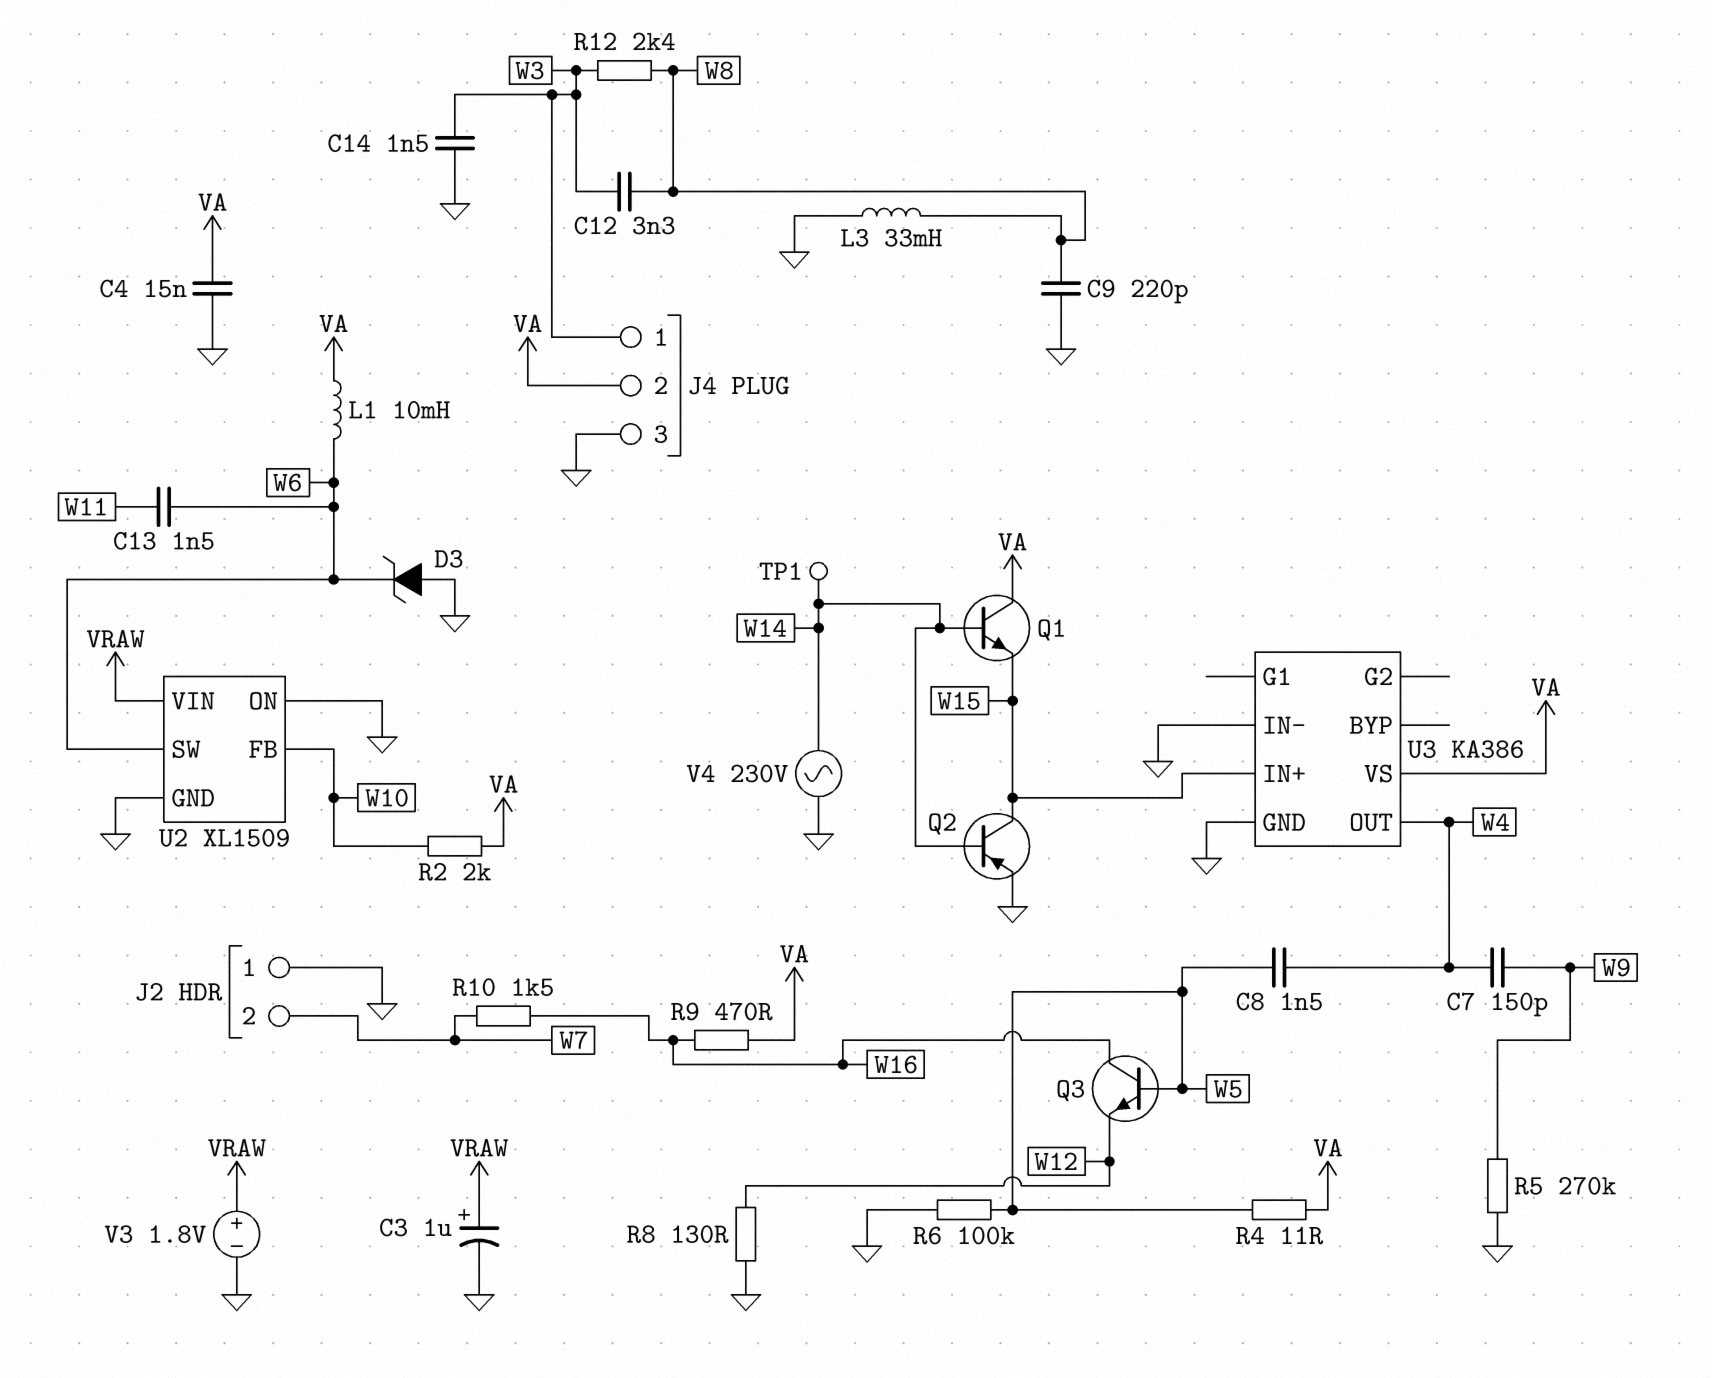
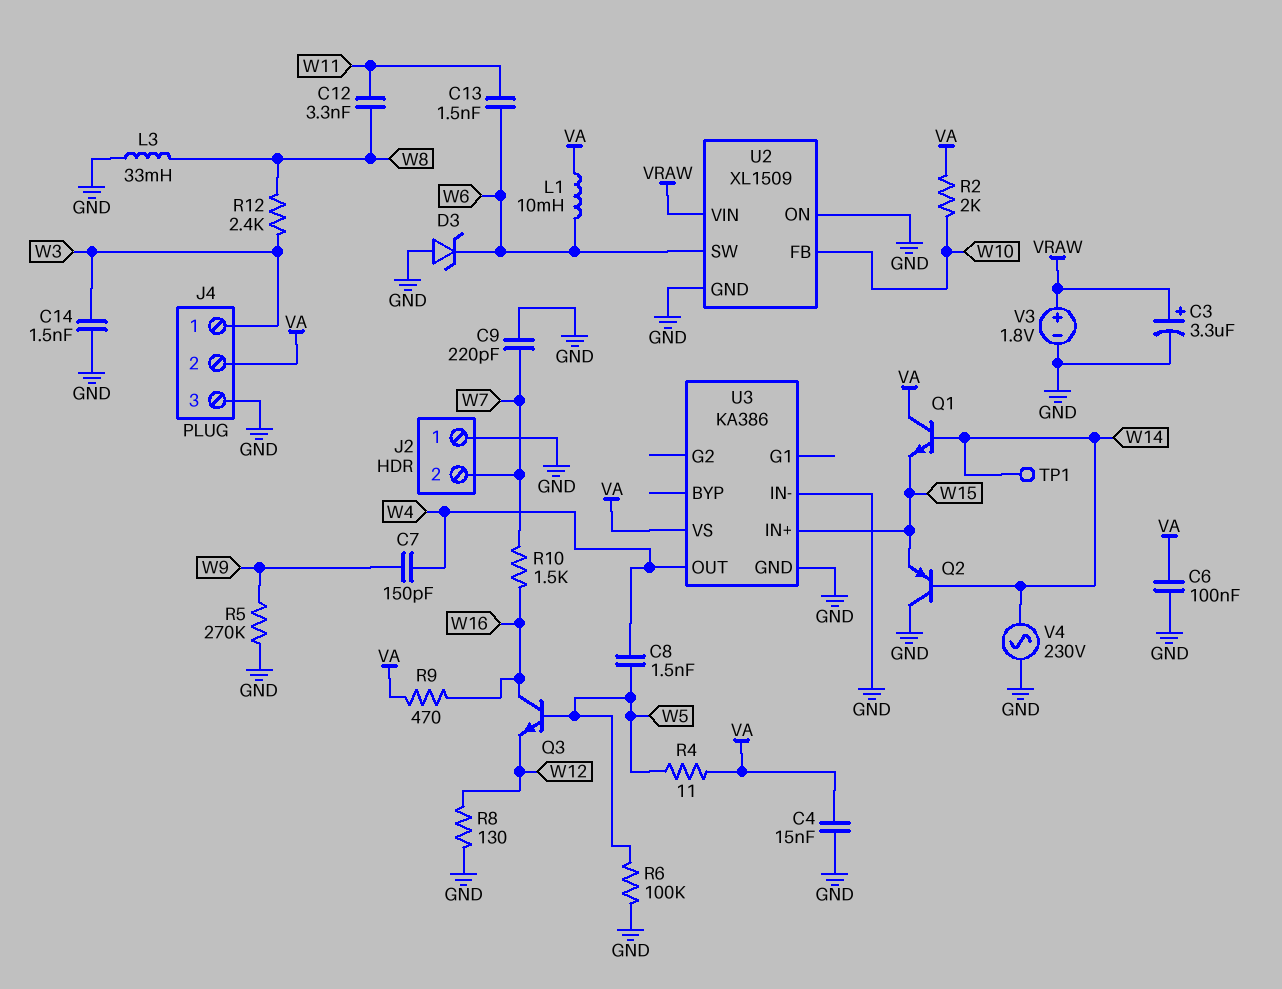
C3: 1uF (plus VRAW, minus GND) -> 3.3uF (plus VRAW, minus GND)
C6: none -> 100nF (GND, VA)
C9: 220pF (GND, W8) -> 220pF (GND, W7)
C12: 3.3nF (W3, W8) -> 3.3nF (W8, W11)
Q2: PNP (B W14, C W15, E GND) -> PNP (B W14, C GND, E W15)

